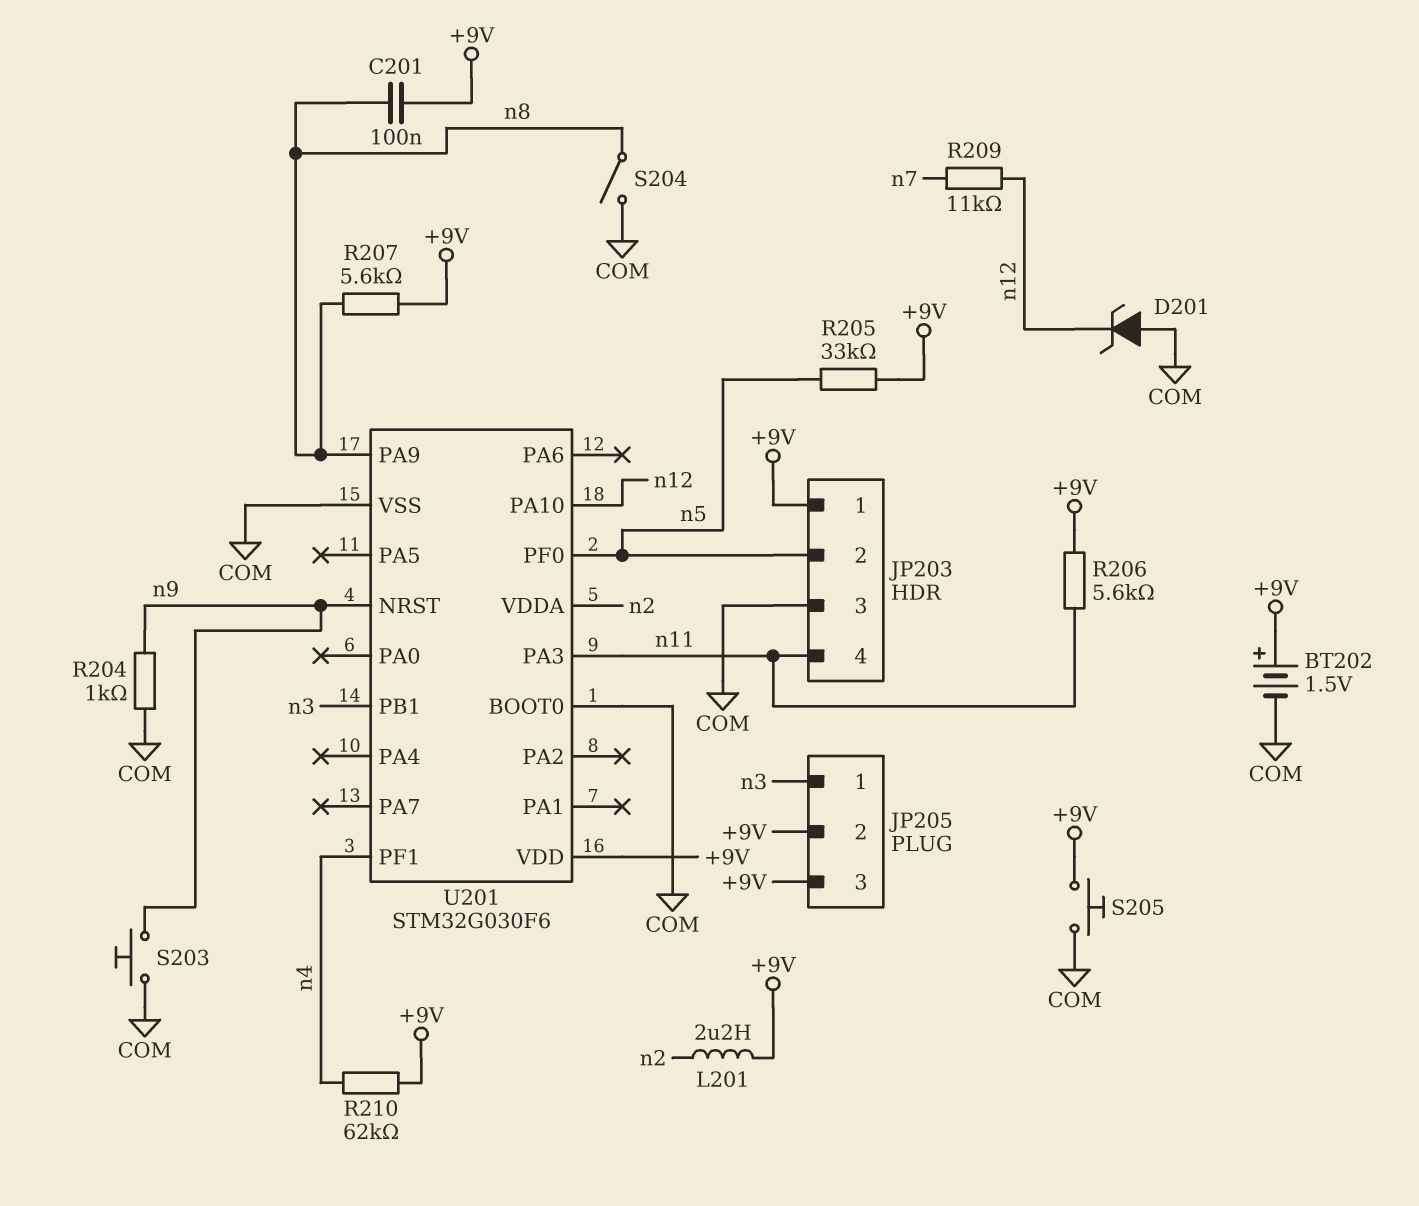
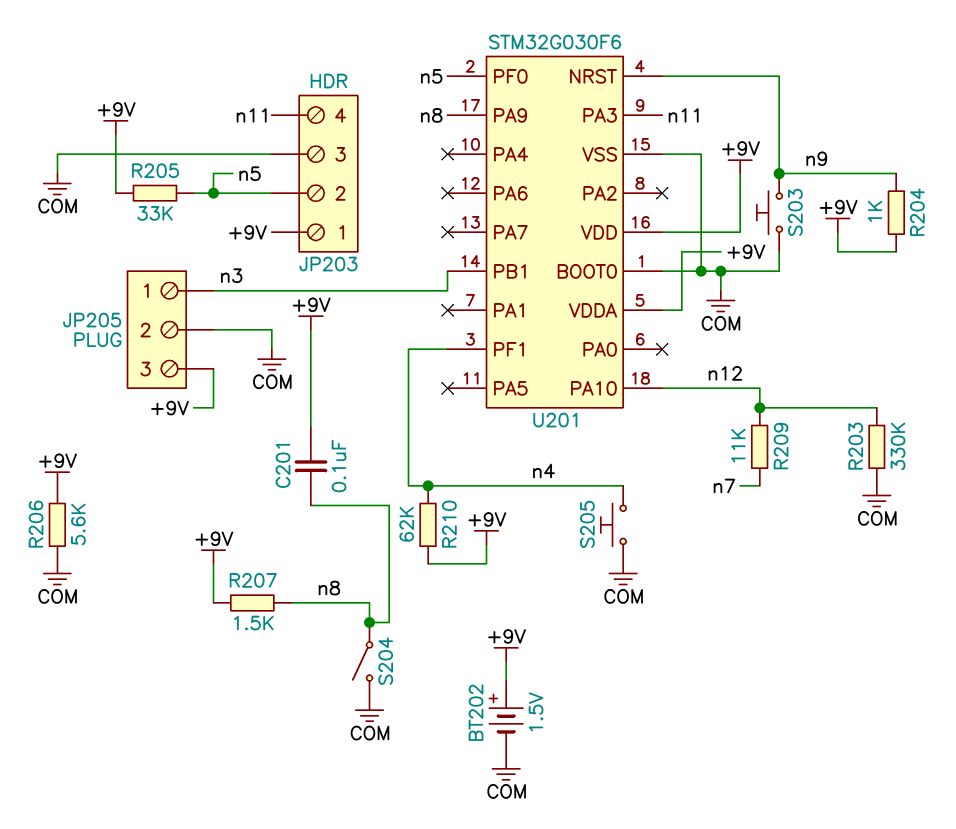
D201: zener (A COM, K n12) -> none
JP205 pin 2: +9V -> COM
L201: 2.2uH (+9V, n2) -> none
R203: none -> 330k (COM, n12)
R204: 1k (COM, n9) -> 1k (+9V, n9)
R206: 5.6k (+9V, n11) -> 5.6k (+9V, COM)
R207: 5.6k (+9V, n8) -> 1.5k (+9V, n8)
S205: button (+9V, COM) -> button (COM, n4)
U201 pin VDDA: n2 -> +9V

